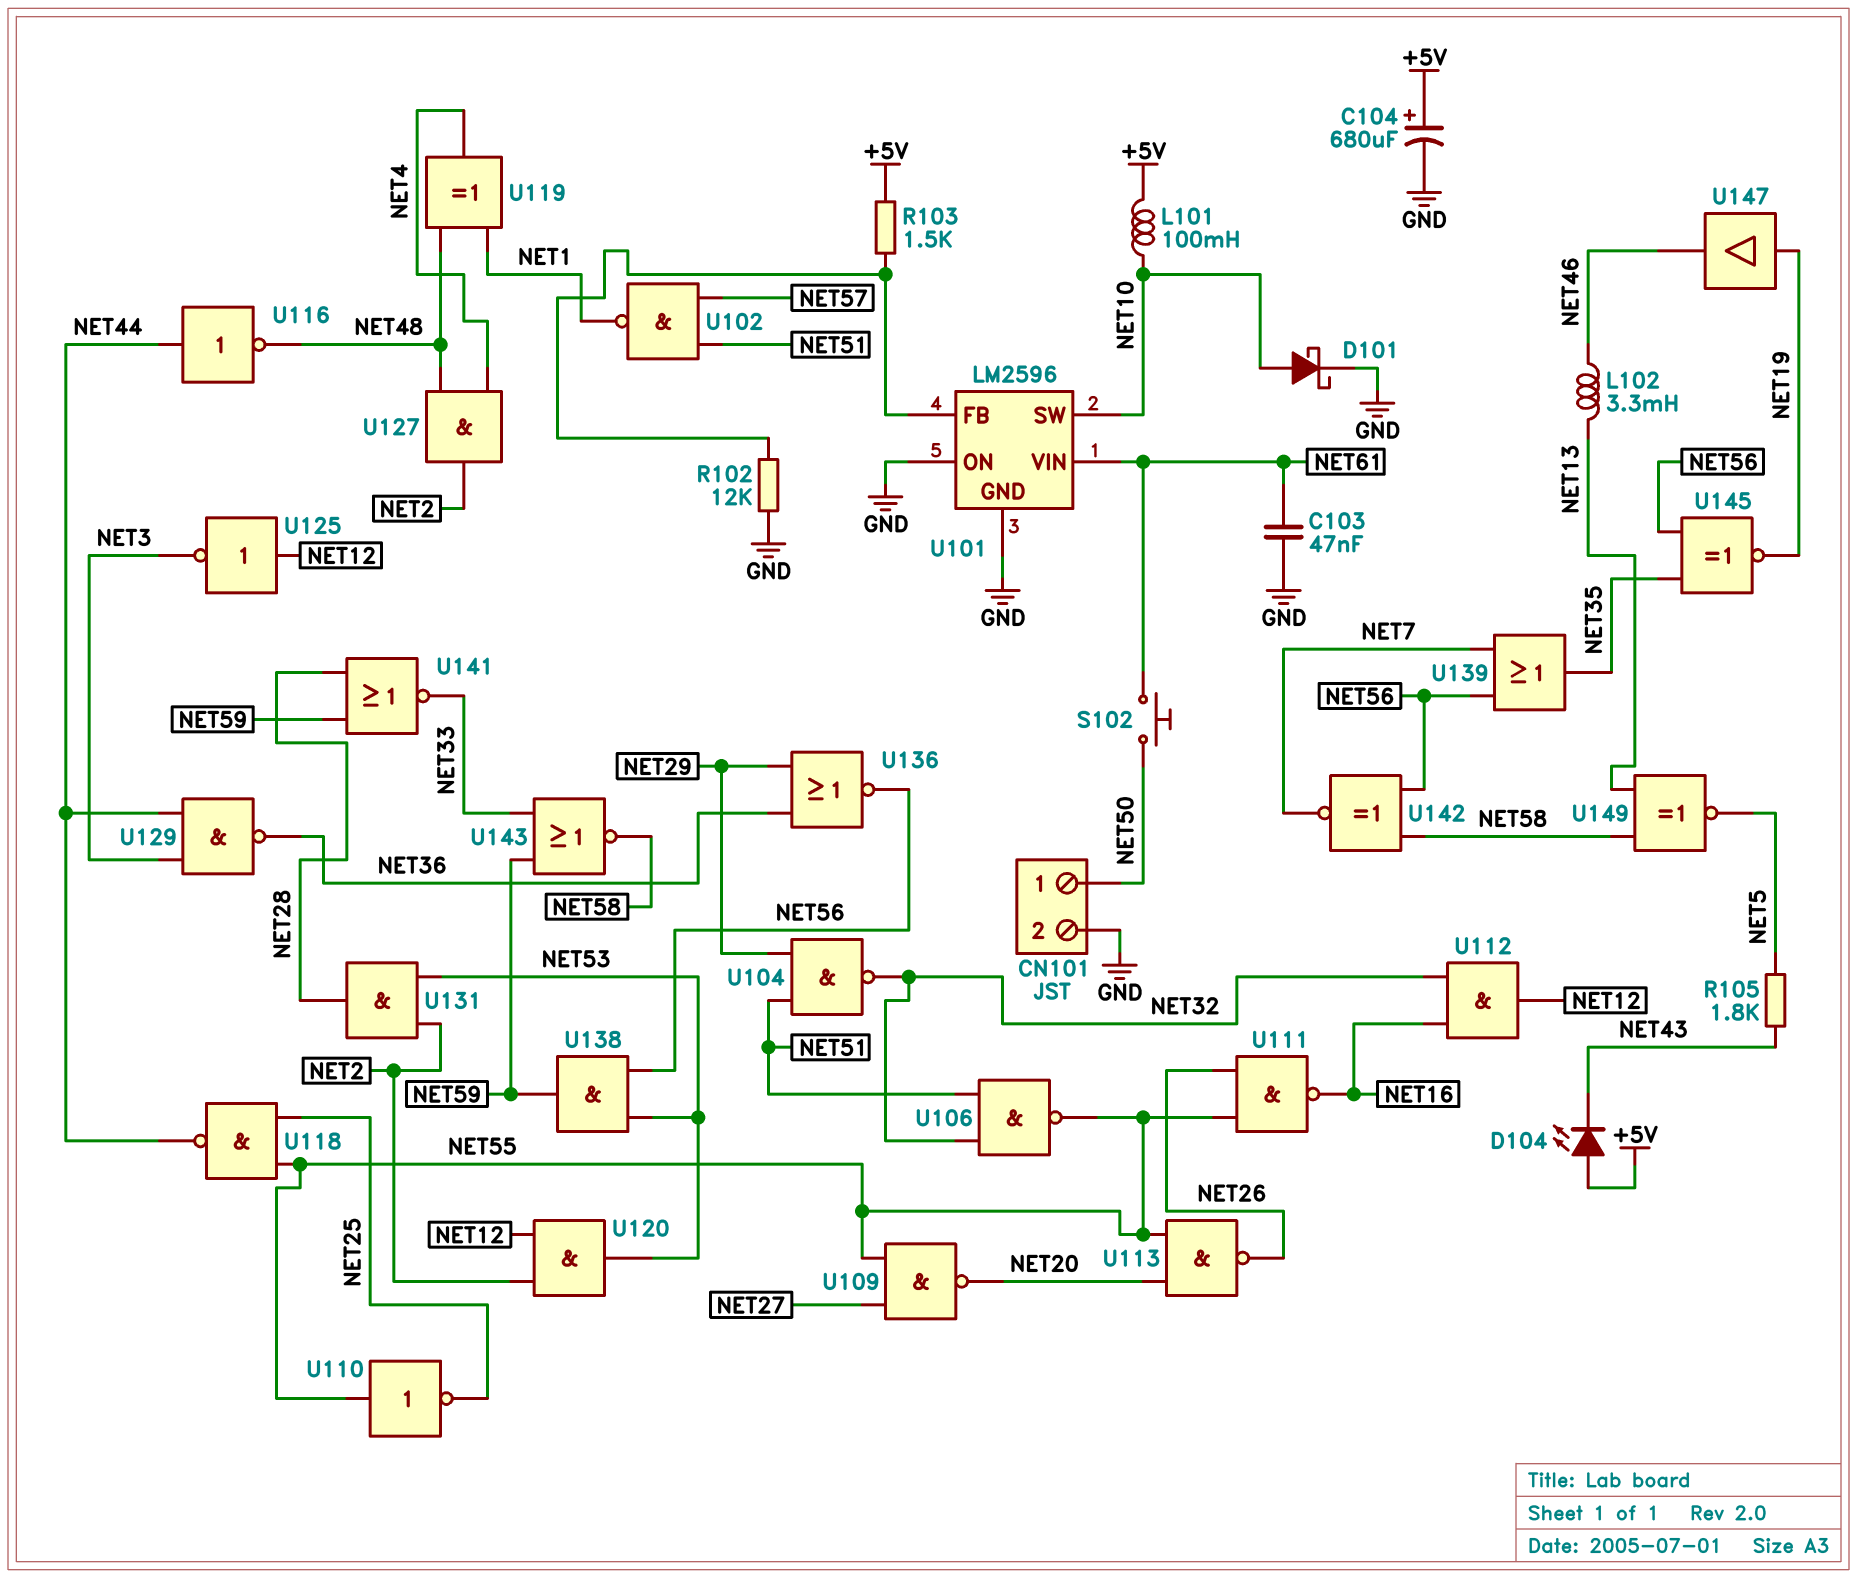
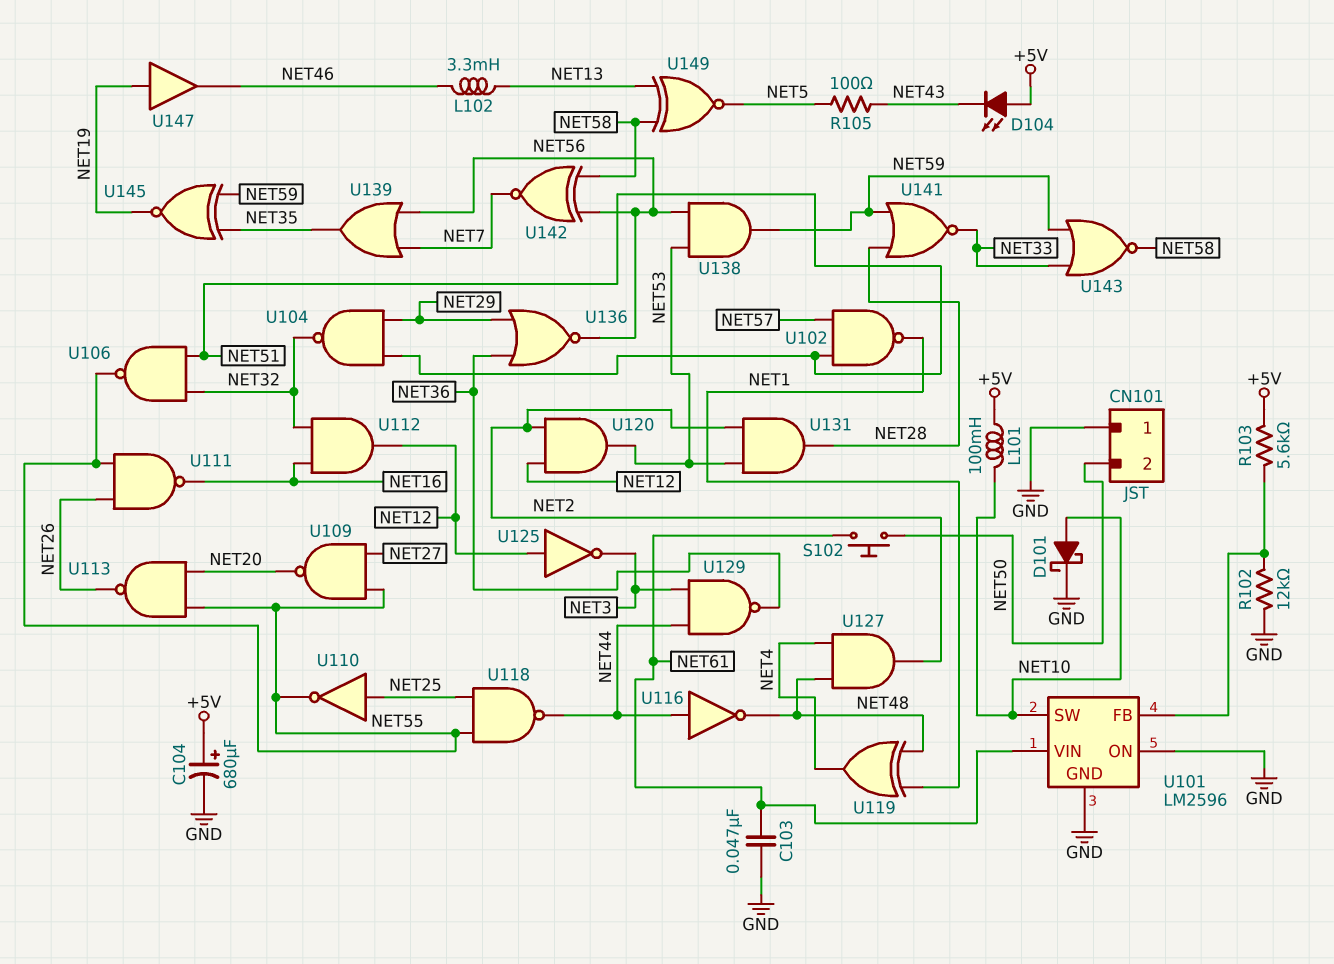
CN101 pin 1: NET50 -> GND
CN101 pin 2: GND -> NET50
R103: 1.5k (+5V, U101/FB) -> 5.6k (+5V, U101/FB)
R105: 1.8k (NET5, NET43) -> 100 (NET5, NET43)
U110: NOT (in NET55, out NET25) -> NOT (in NET25, out NET55)
U145: XNOR (in NET35, in NET56, out NET19) -> XNOR (in NET35, in NET59, out NET19)

